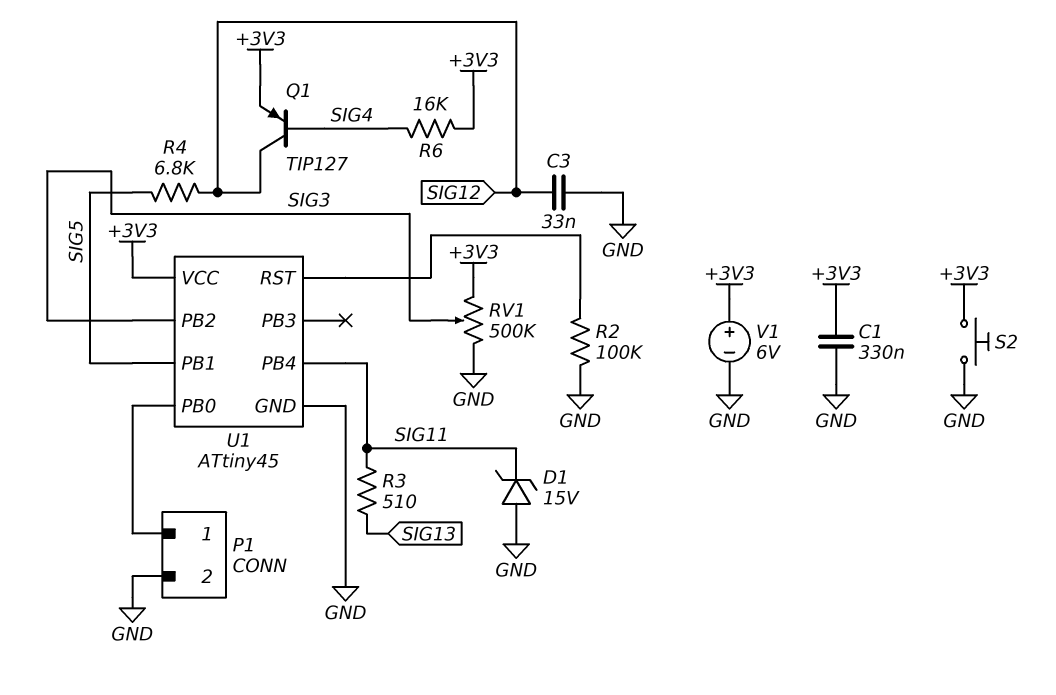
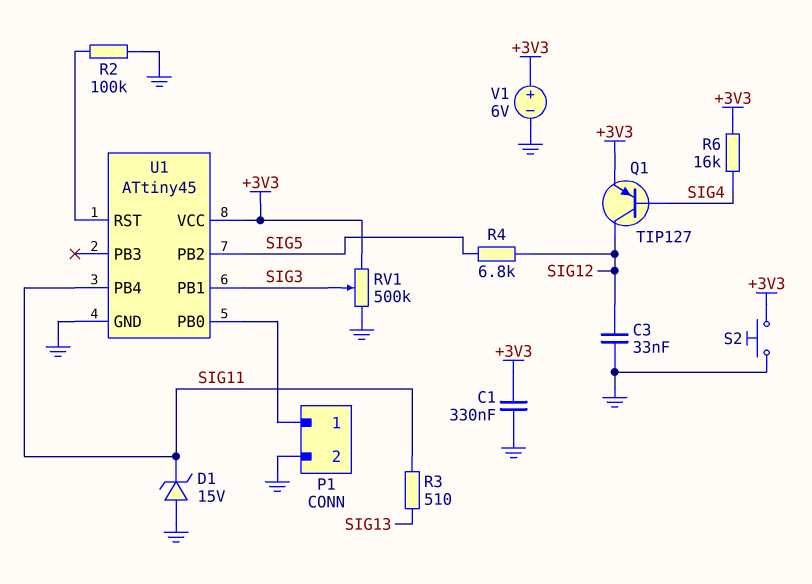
U1 pin PB1: SIG5 -> SIG3
U1 pin PB2: SIG3 -> SIG5

